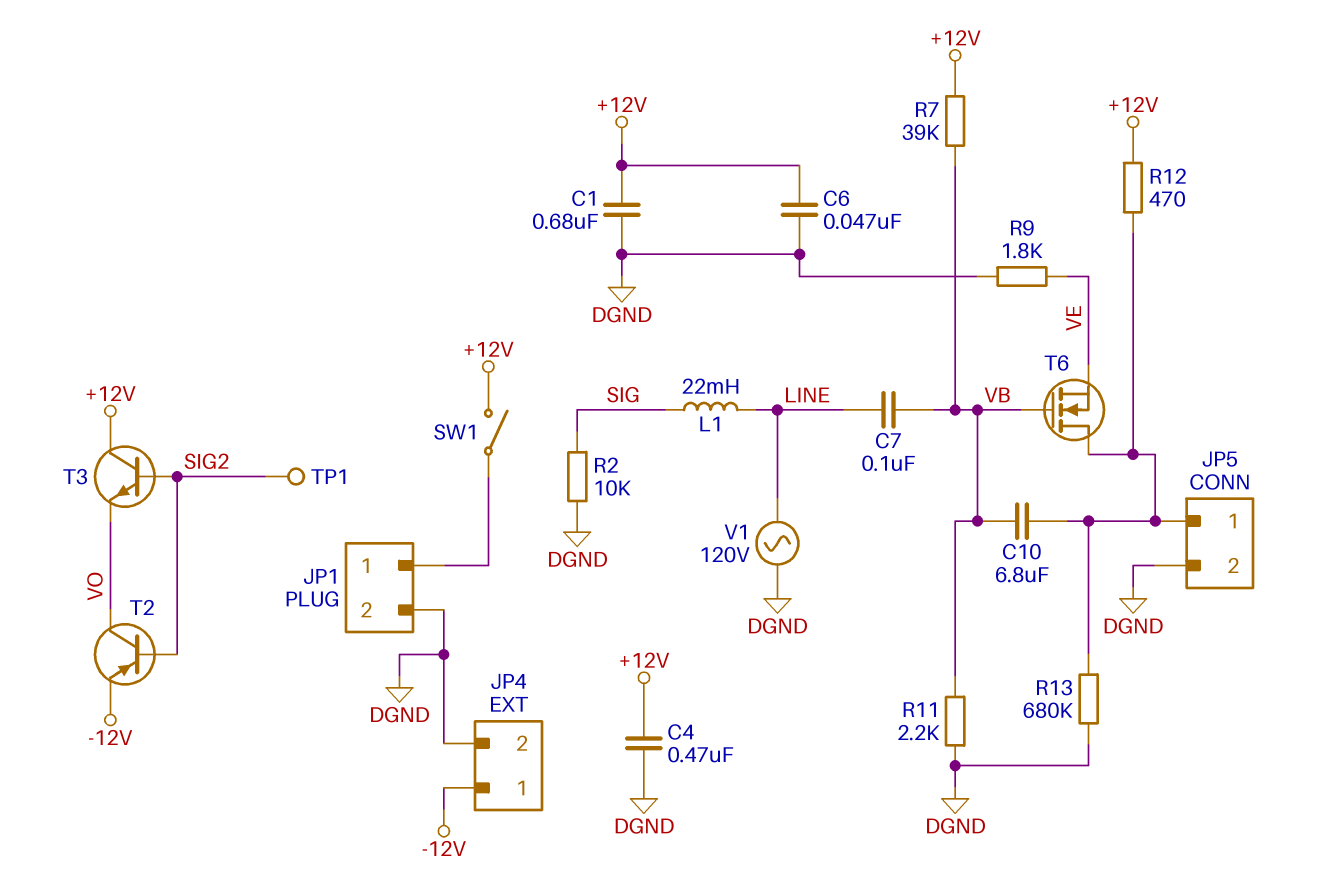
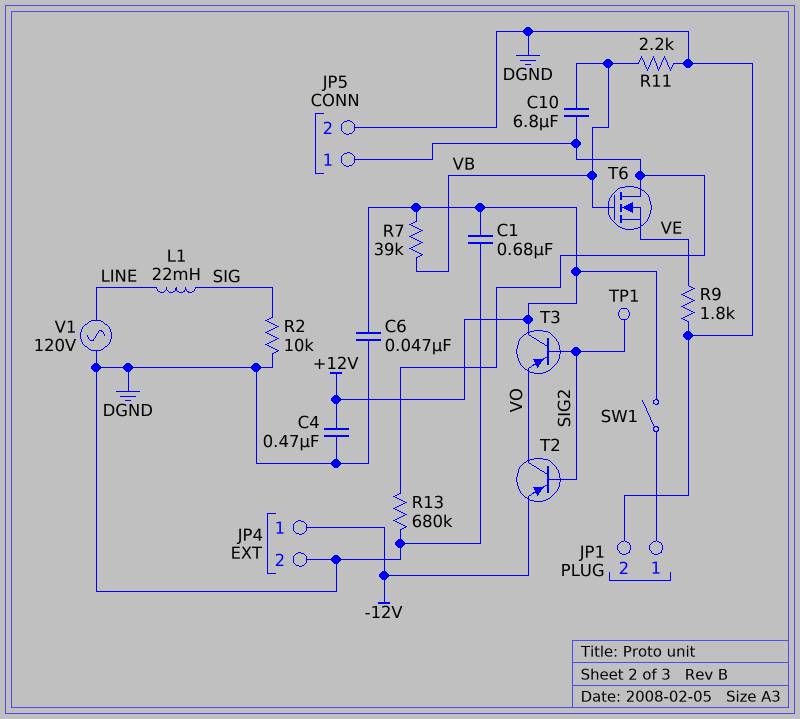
C7: 100nF (LINE, VB) -> none
R12: 470 (+12V, JP5/1) -> none
T3: NPN (B SIG2, C +12V, E VO) -> PNP (B SIG2, C +12V, E VO)

